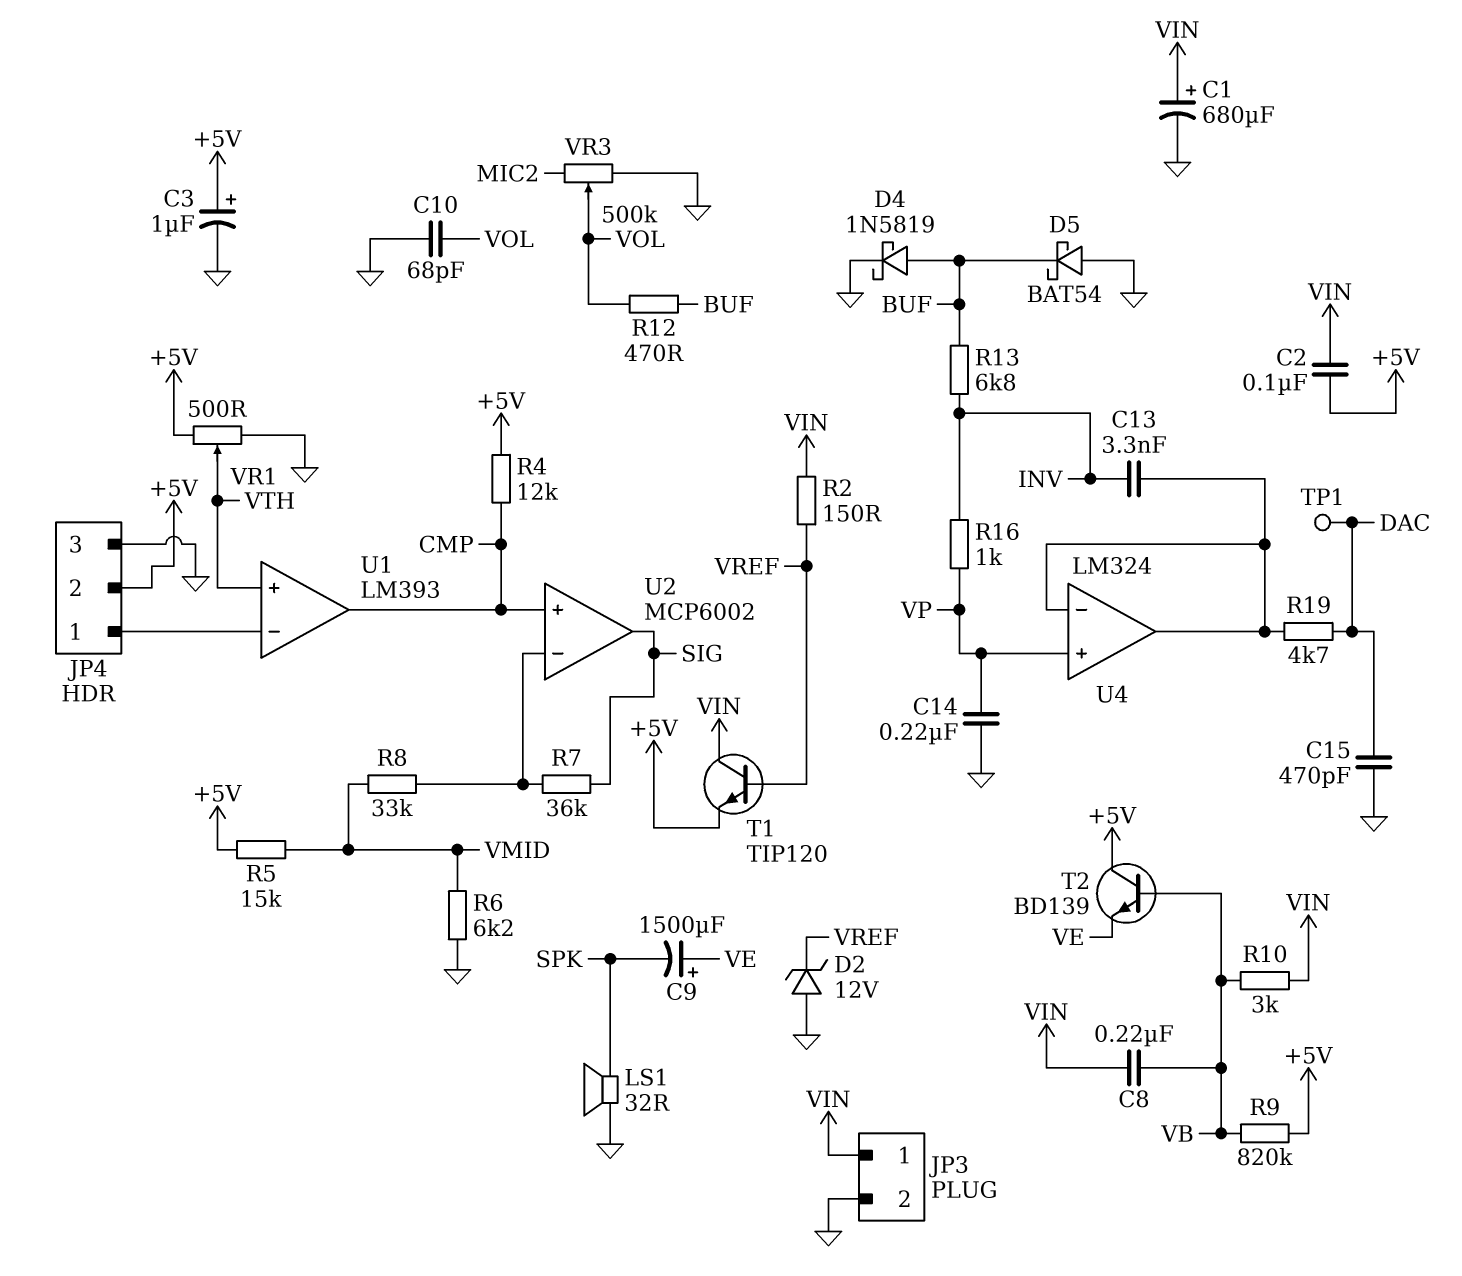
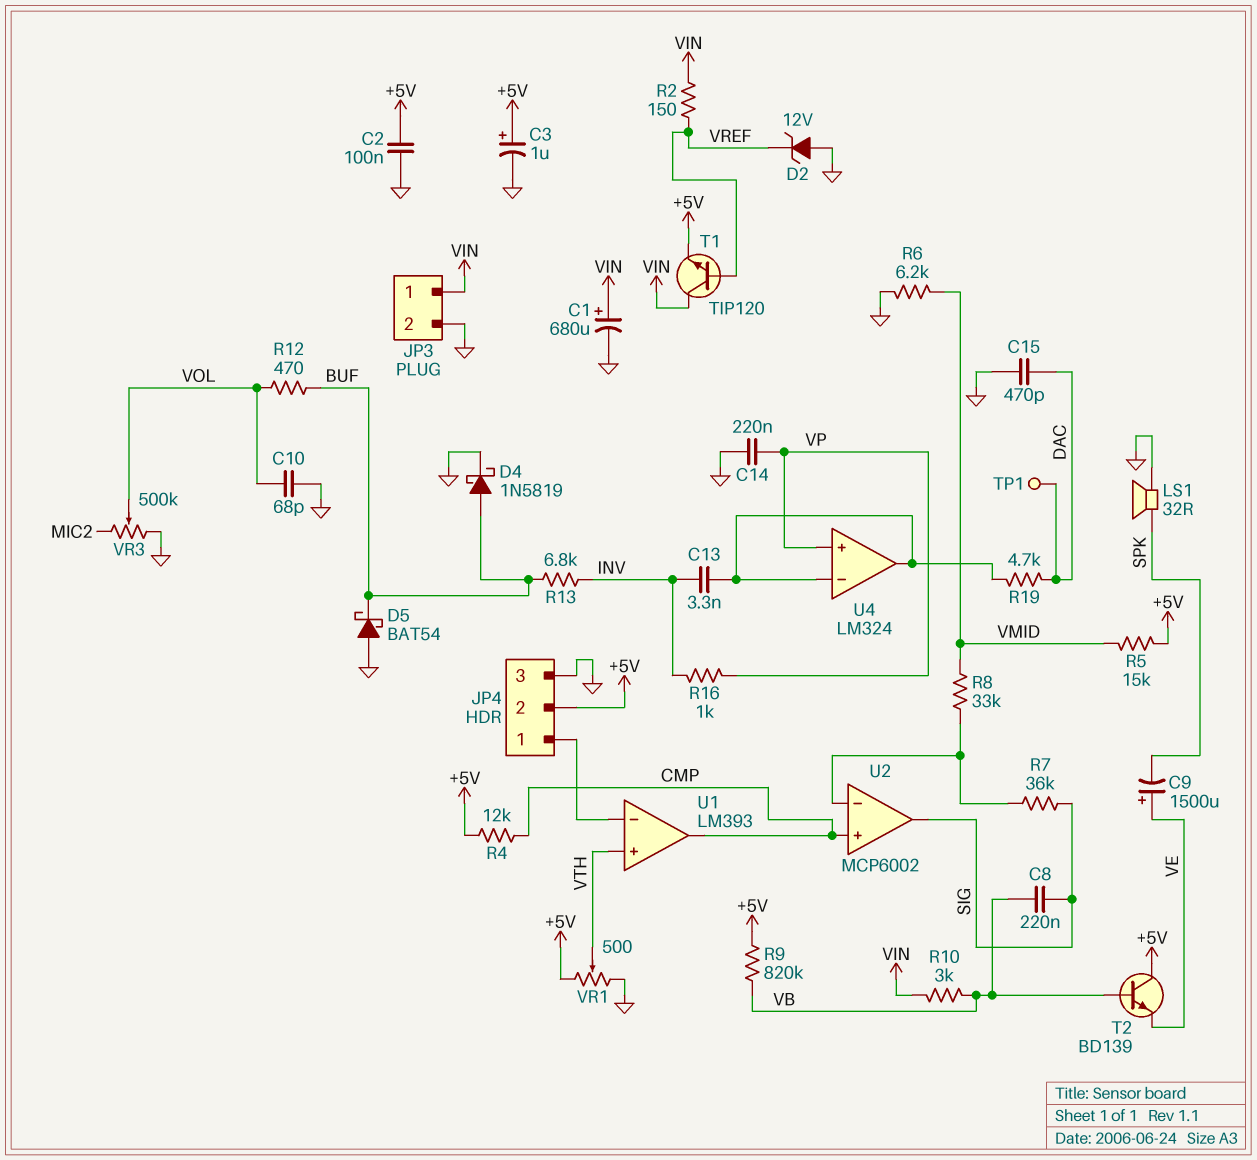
C2: 100nF (+5V, VIN) -> 100nF (+5V, GND)
C8: 220nF (VB, VIN) -> 220nF (SIG, VB)

